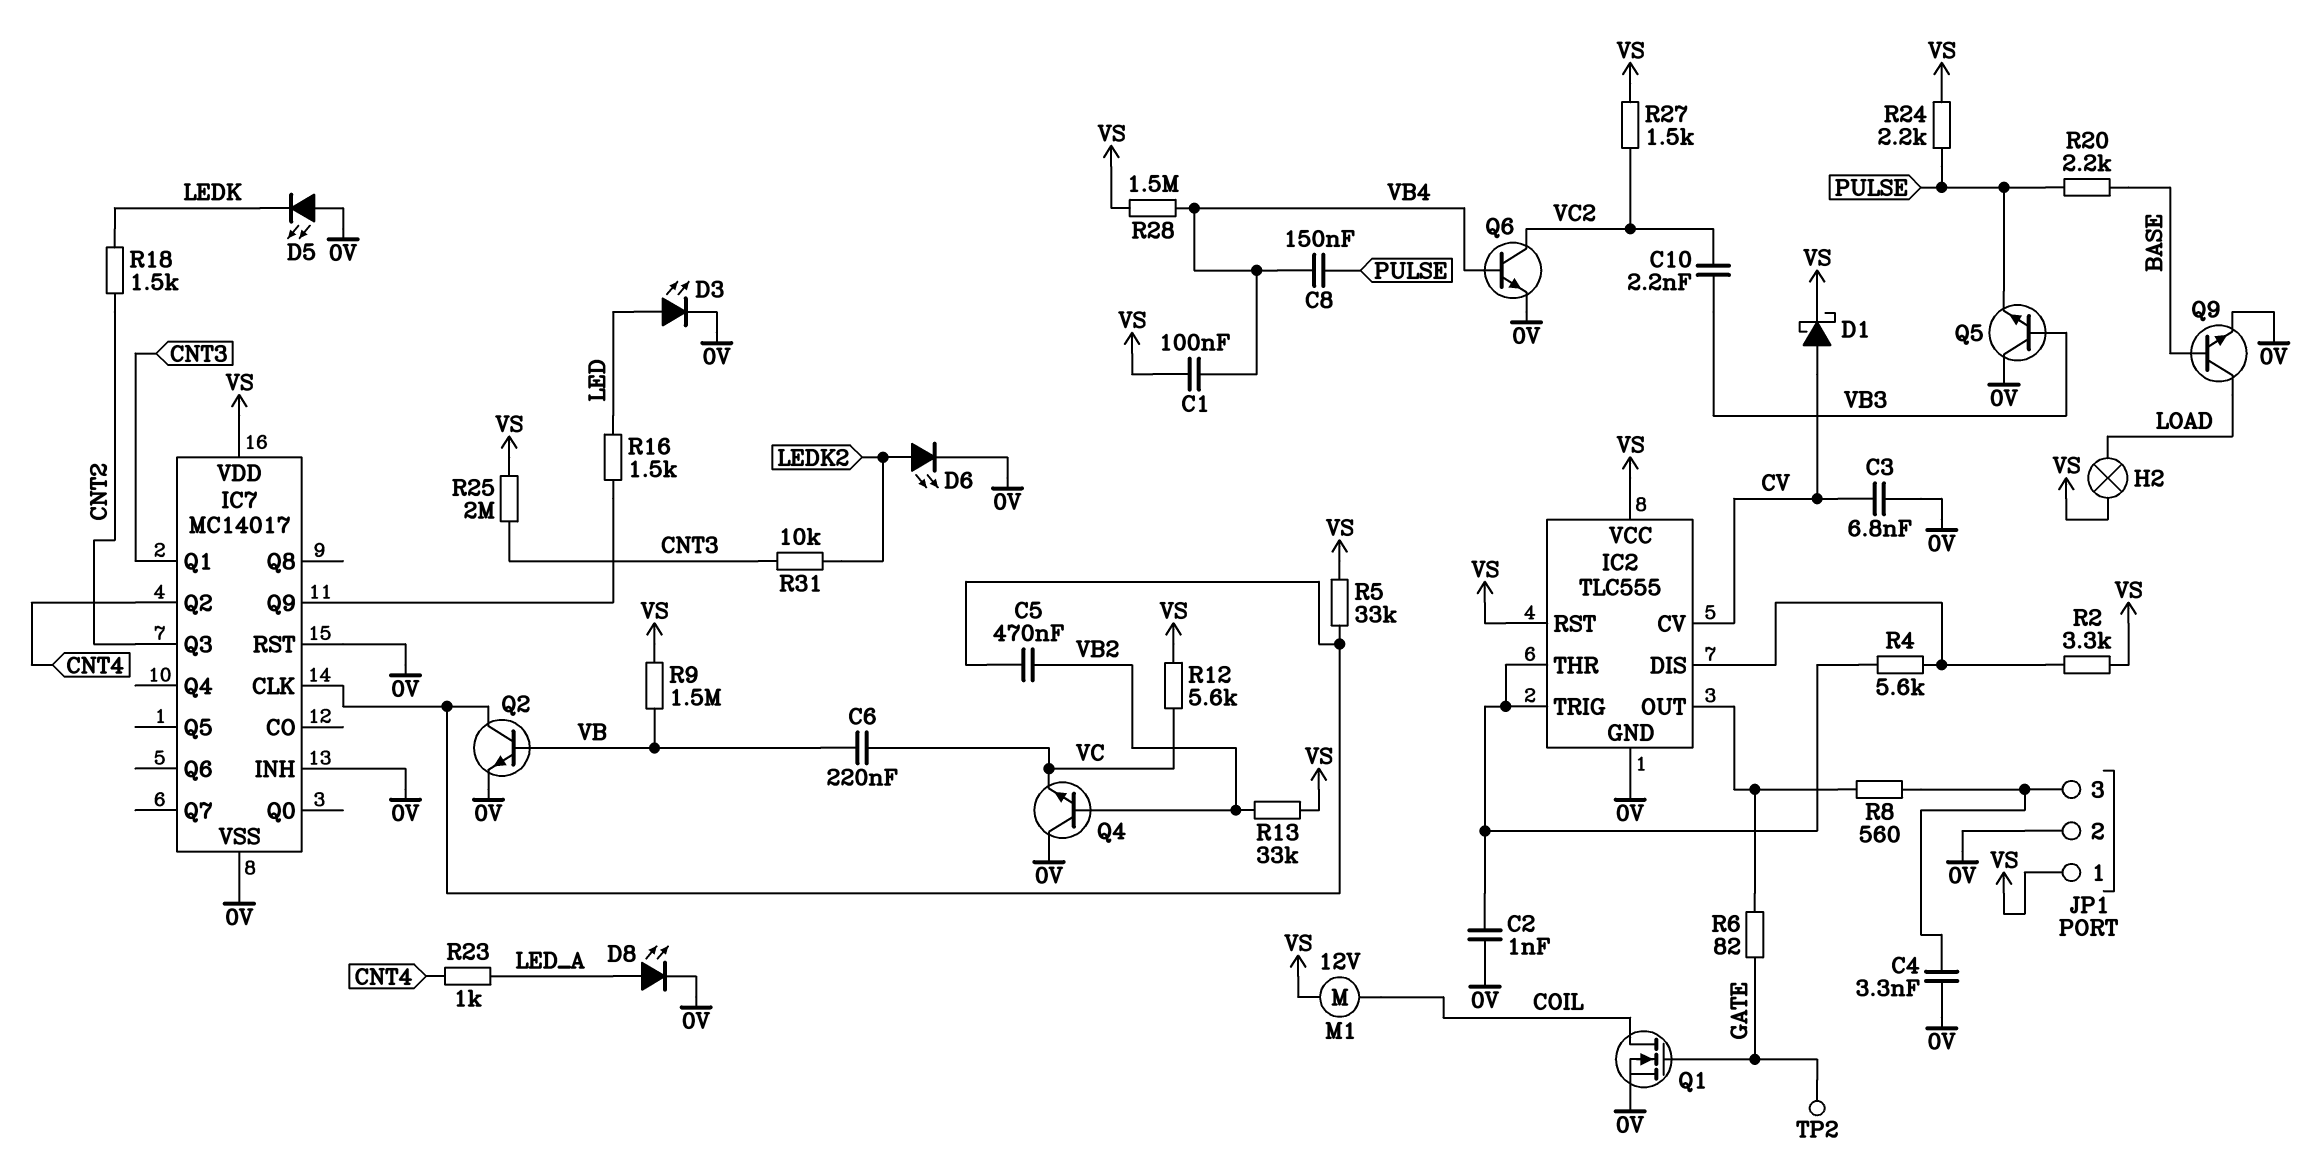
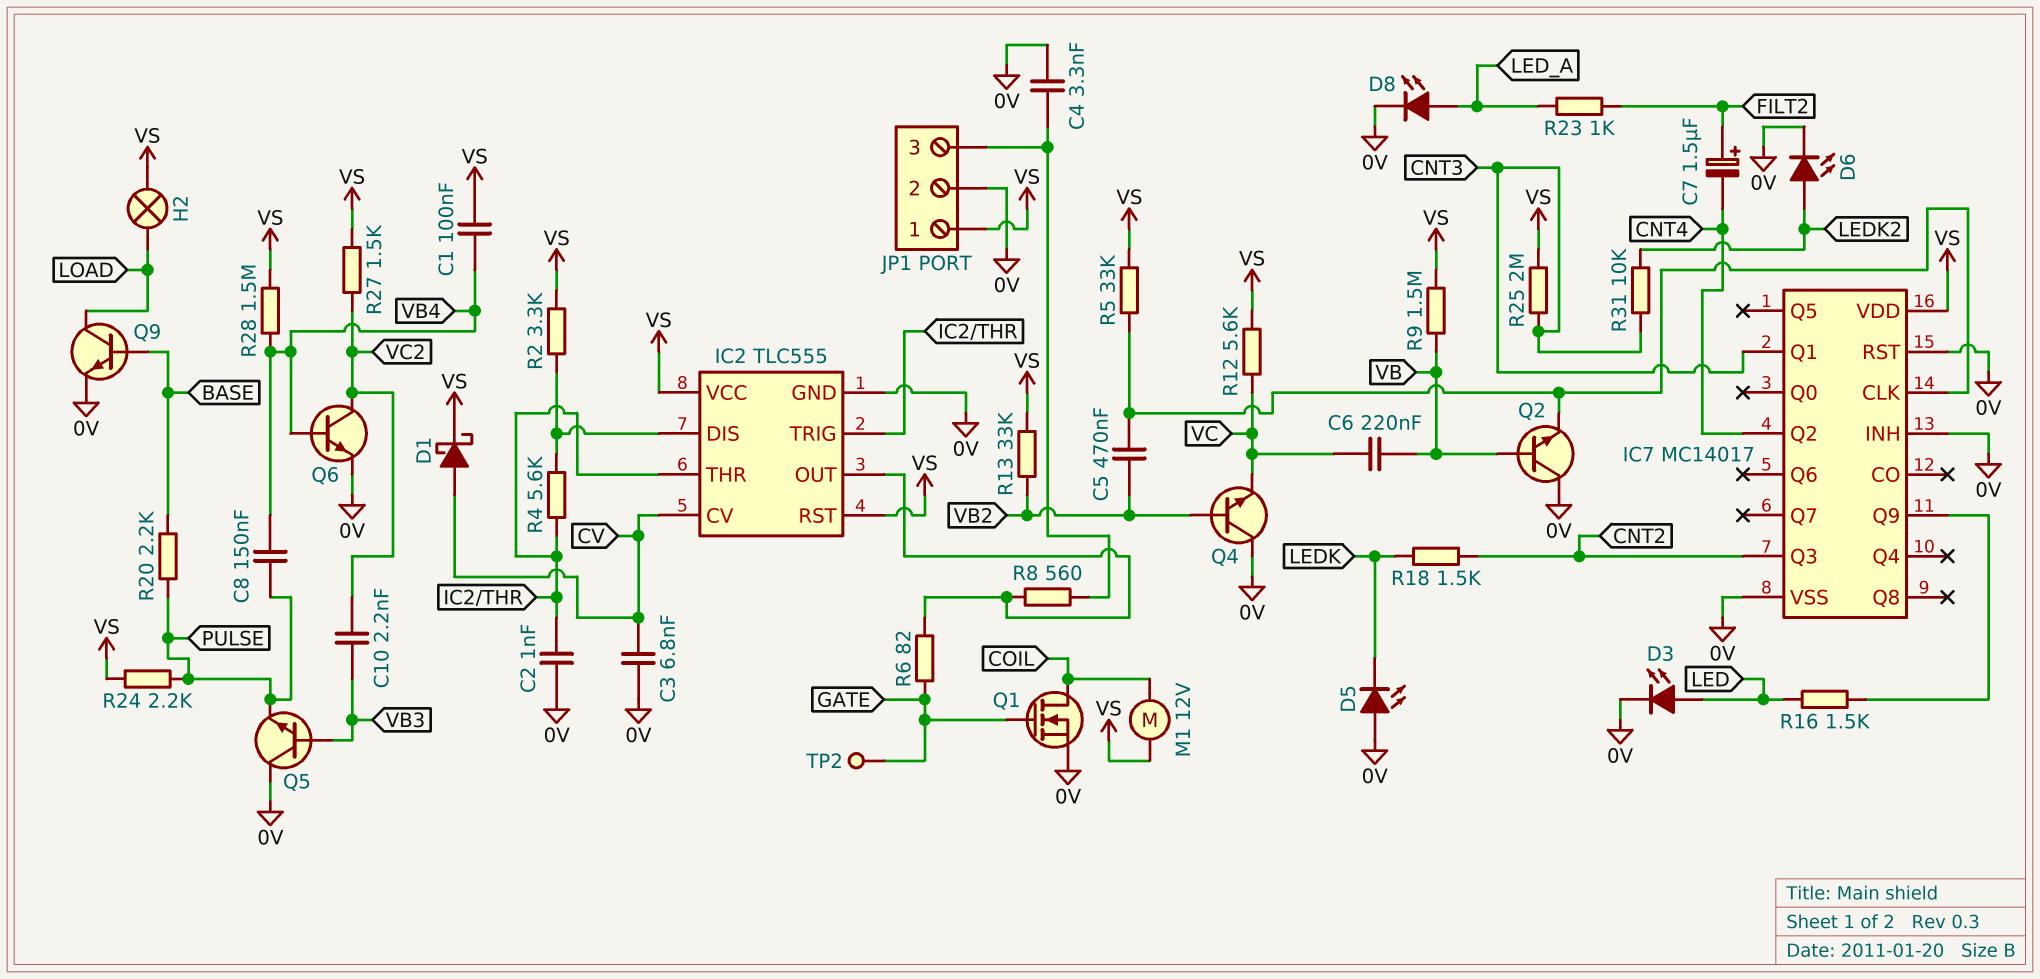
C7: none -> 1.5uF (plus FILT2, minus CNT4)
Q2: NPN (B VB, C IC7/CLK, E 0V) -> NPN (B VB, C 0V, E IC7/CLK)
R23: 1k (CNT4, LED_A) -> 1k (FILT2, LED_A)

